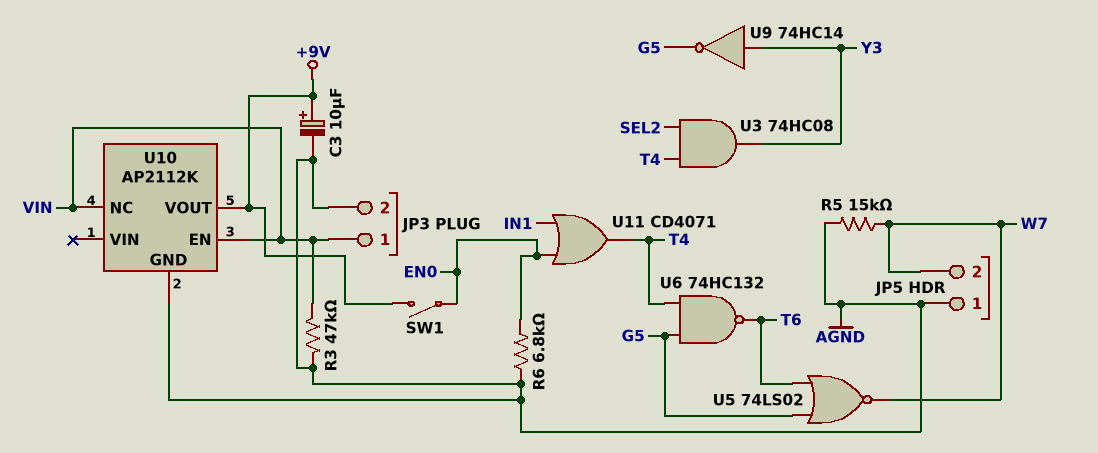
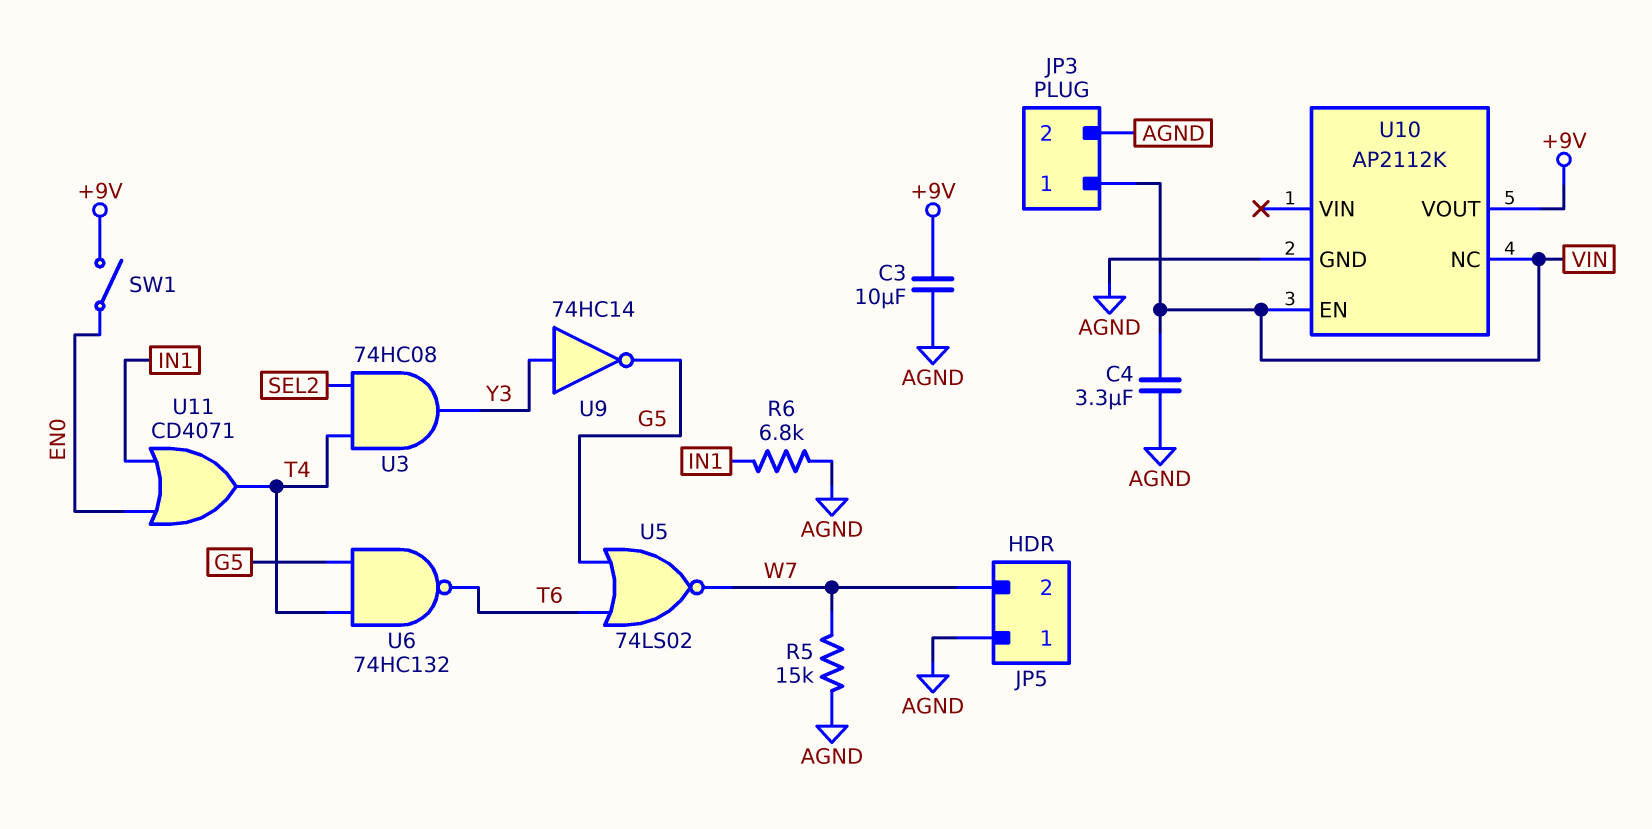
C3: 10uF (plus +9V, minus AGND) -> 10uF (+9V, AGND)
C4: none -> 3.3uF (AGND, VIN)
R3: 47k (AGND, VIN) -> none
R6: 6.8k (AGND, EN0) -> 6.8k (AGND, IN1)

